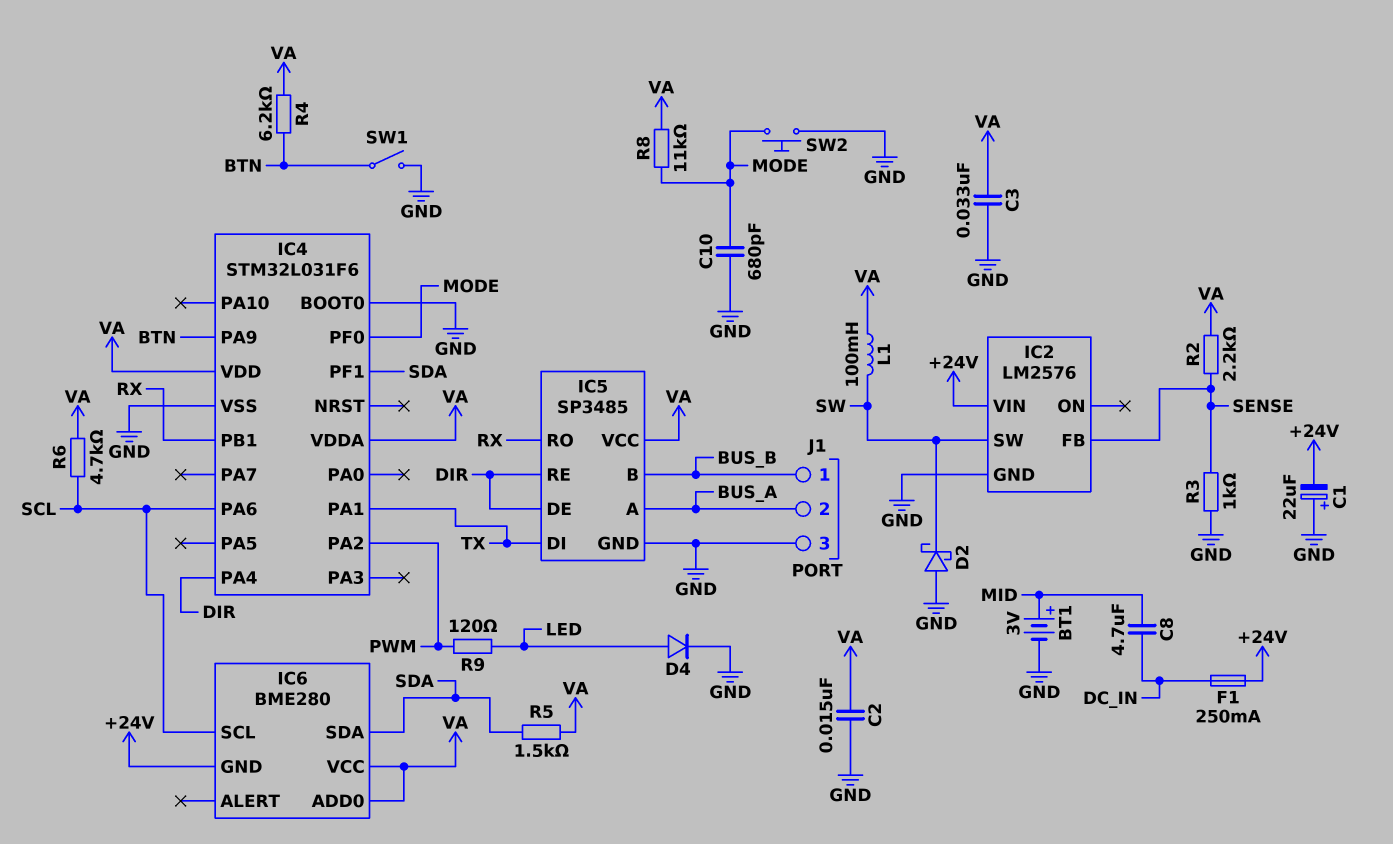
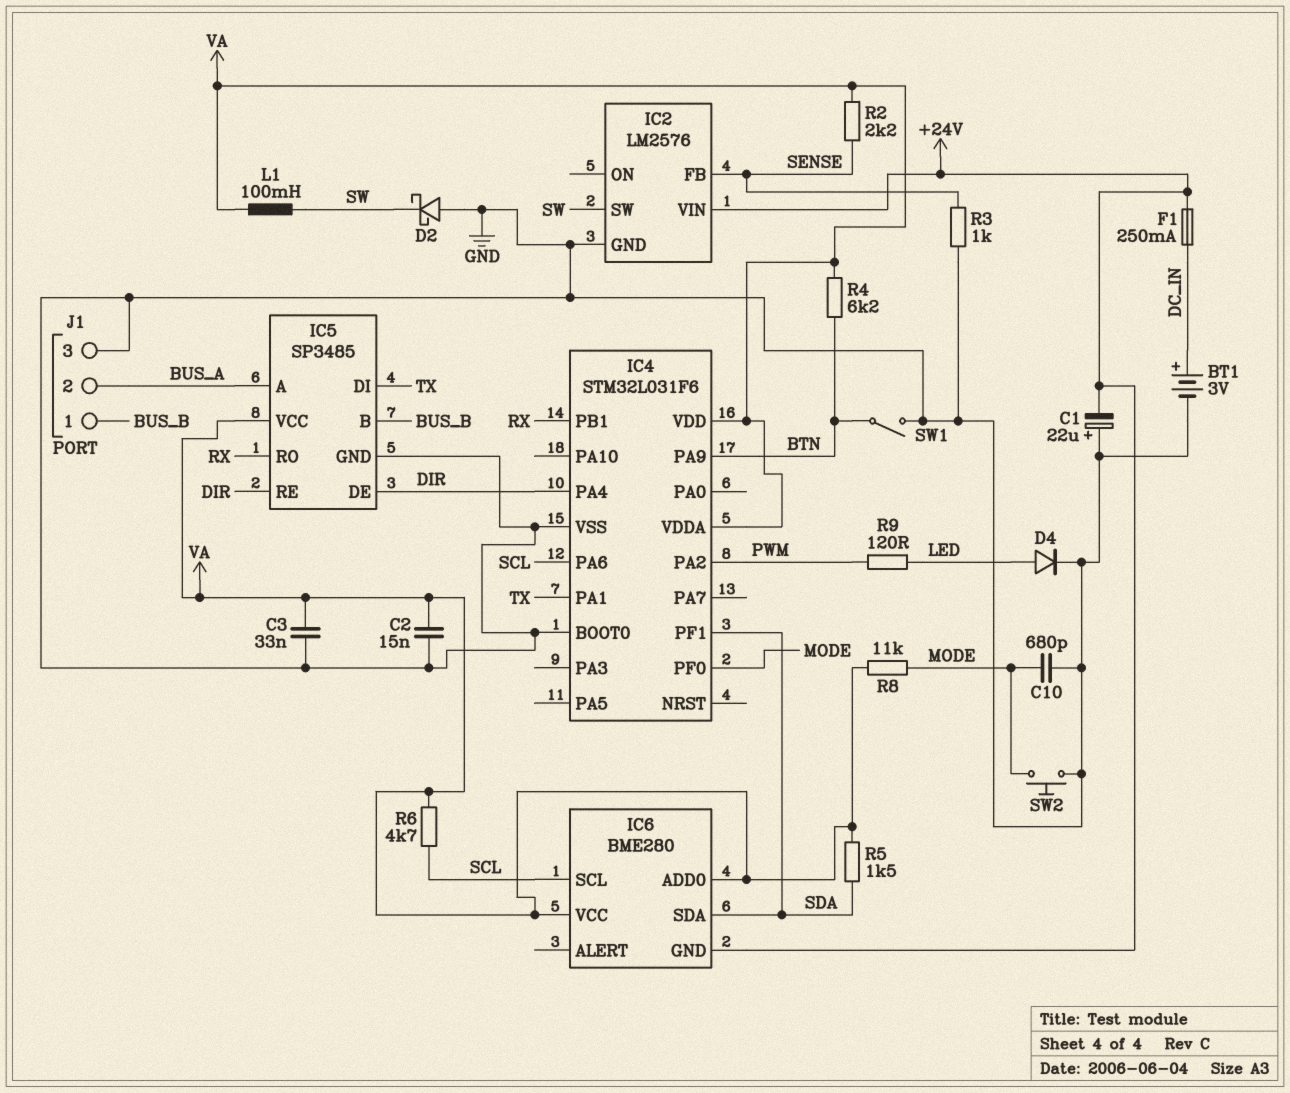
BT1: 3V (plus MID, minus GND) -> 3V (plus DC_IN, minus GND)
C8: 4.7uF (DC_IN, MID) -> none

